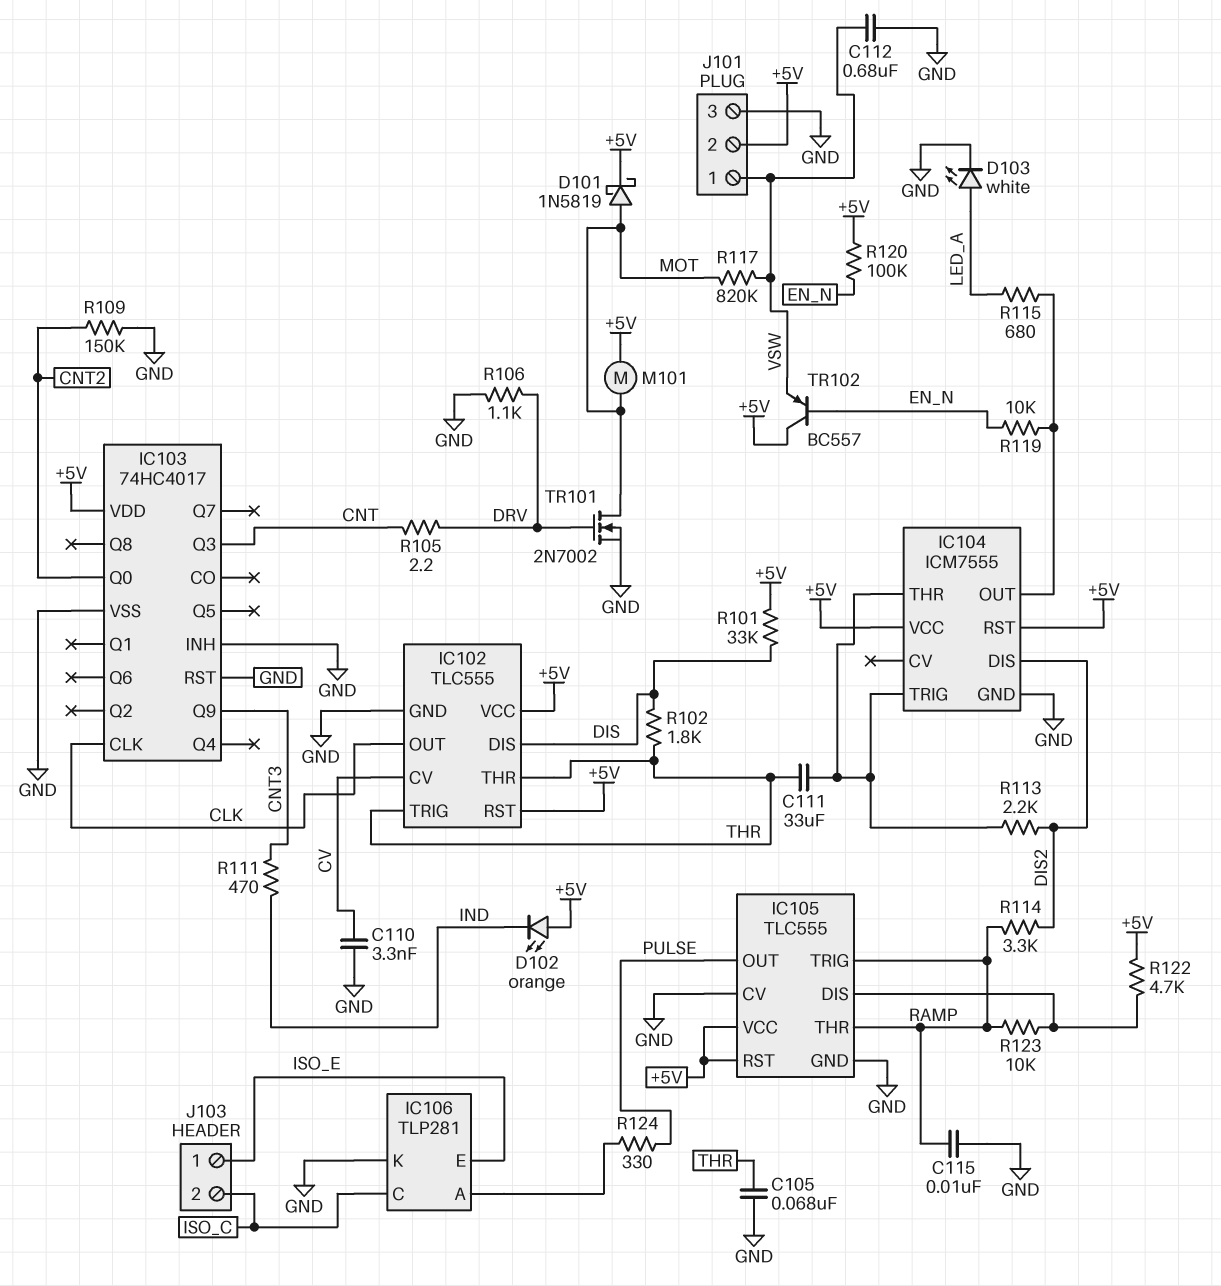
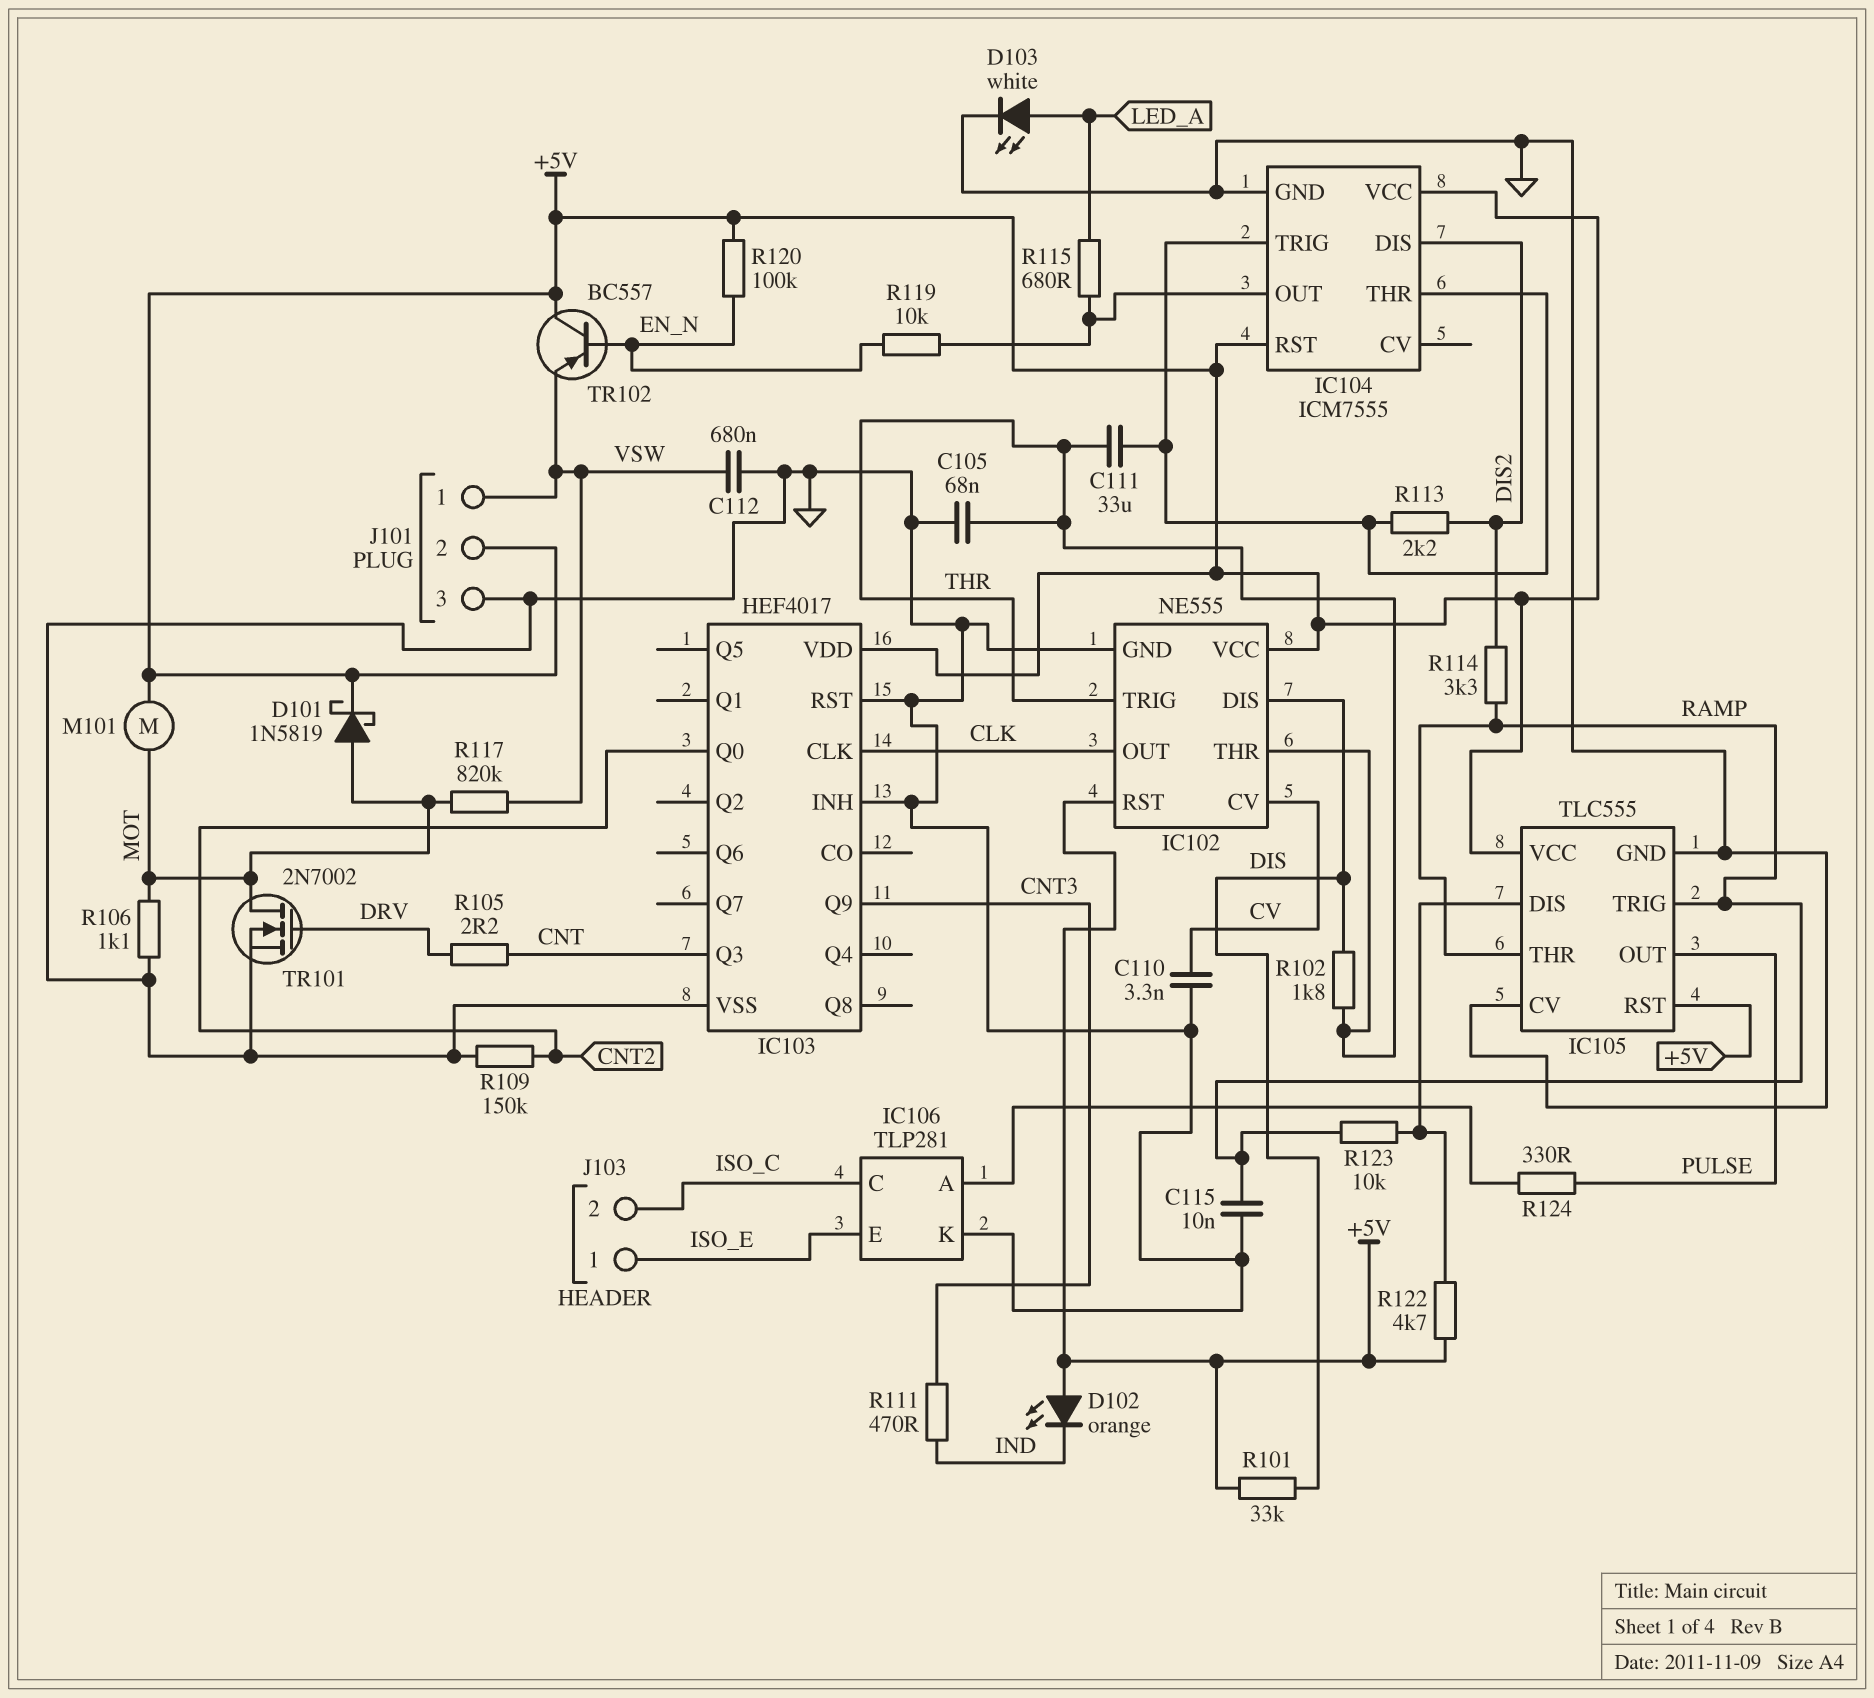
IC102: TLC555 -> NE555
IC103: 74HC4017 -> HEF4017
R106: 1.1k (DRV, GND) -> 1.1k (GND, MOT)

